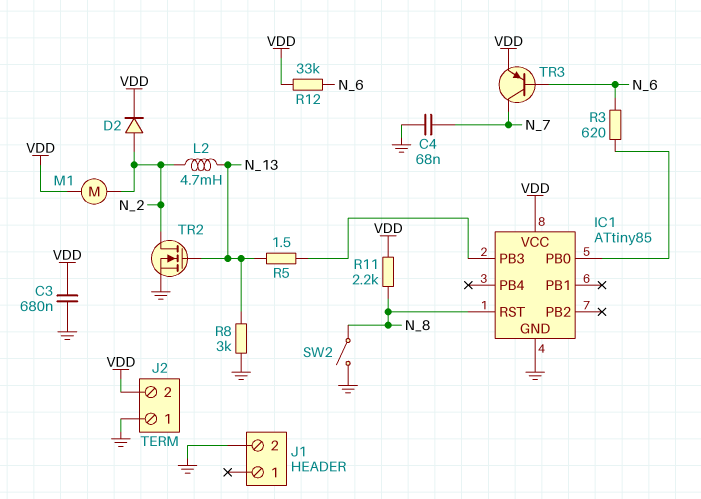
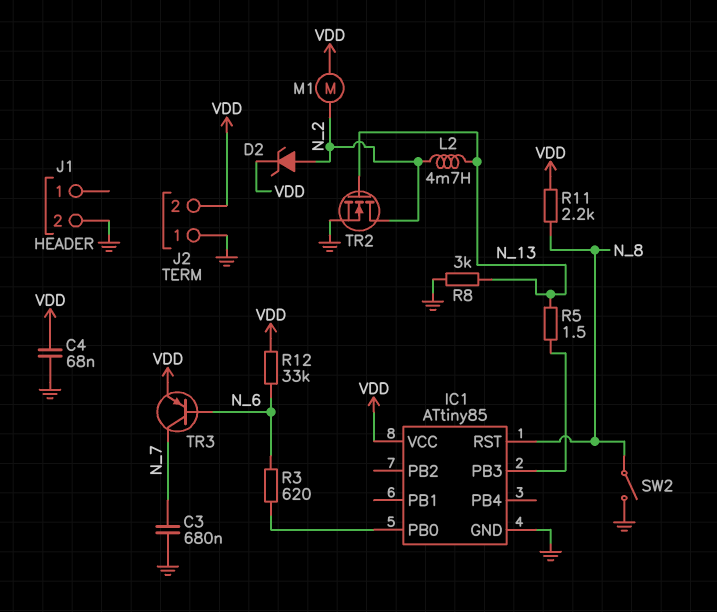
C3: 680nF (GND, VDD) -> 680nF (GND, N_7)
C4: 68nF (GND, N_7) -> 68nF (GND, VDD)
D2: diode (A N_2, K VDD) -> zener (A N_2, K VDD)

